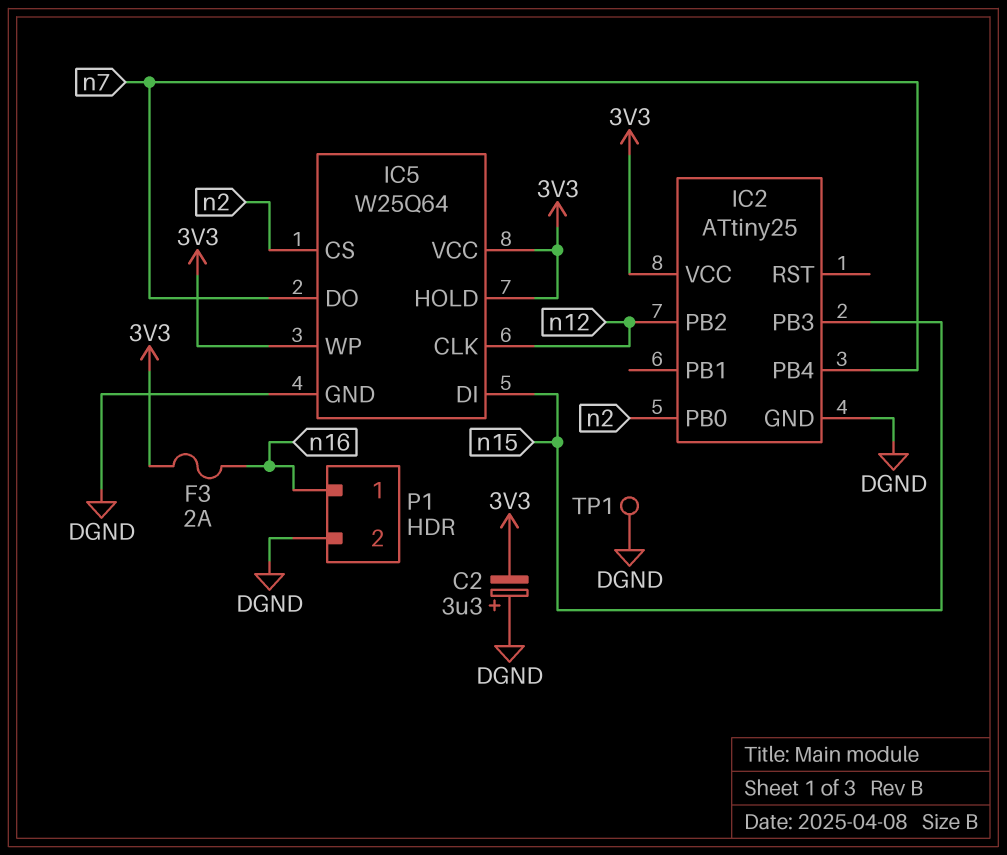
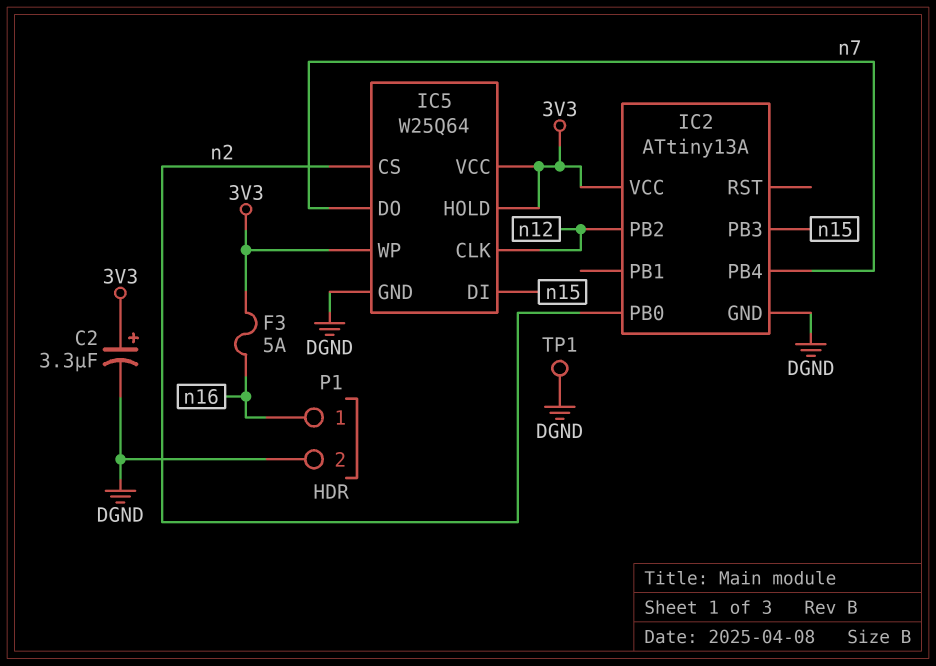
C2: 3.3uF (plus DGND, minus 3V3) -> 3.3uF (plus 3V3, minus DGND)
F3: 2A (3V3, n16) -> 5A (3V3, n16)
IC2: ATtiny25 -> ATtiny13A

